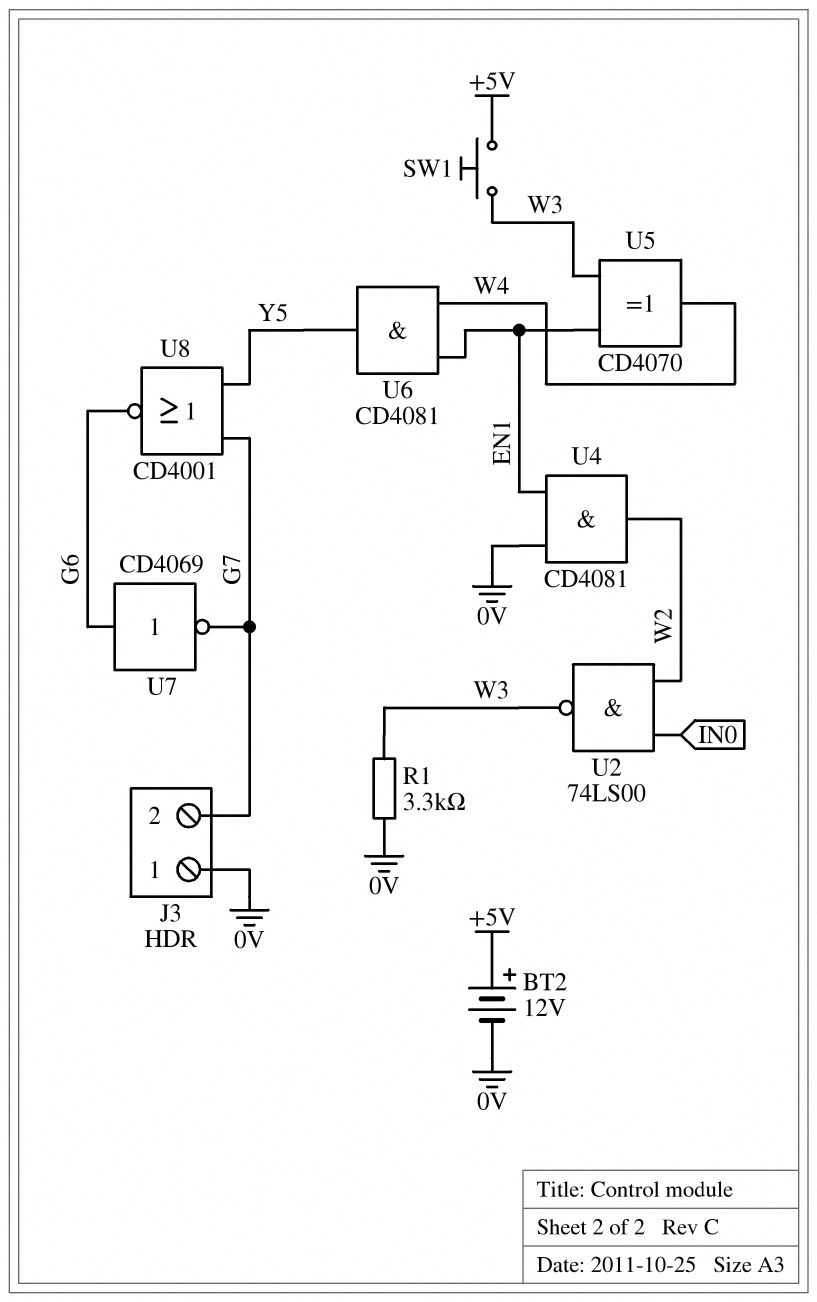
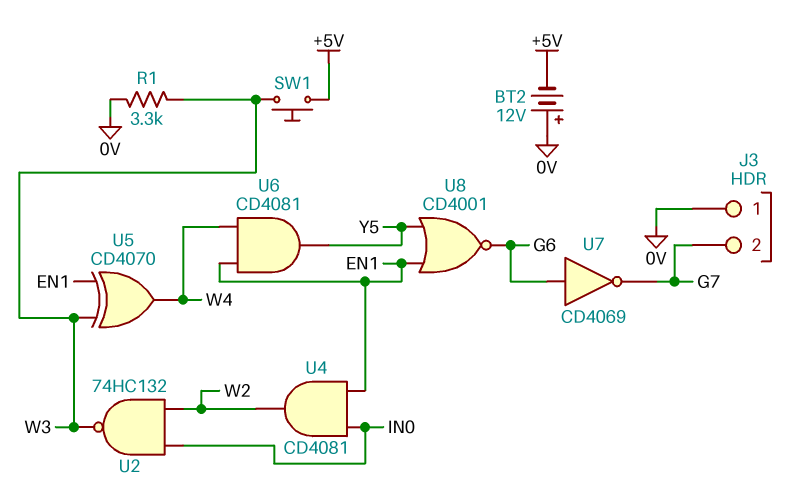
BT2: 12V (plus +5V, minus 0V) -> 12V (plus 0V, minus +5V)
U2: NAND 74LS00 (in IN0, in W2, out W3) -> NAND 74HC132 (in IN0, in W2, out W3)
U4: AND CD4081 (in 0V, in EN1, out W2) -> AND CD4081 (in EN1, in IN0, out W2)
U8: NOR CD4001 (in G7, in Y5, out G6) -> NOR CD4001 (in EN1, in Y5, out G6)

